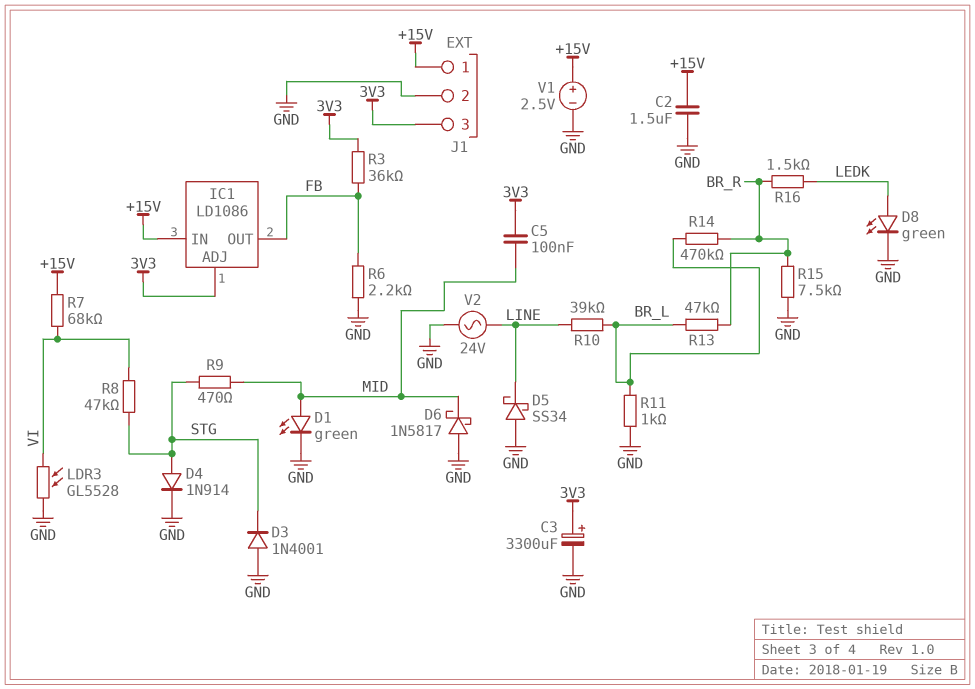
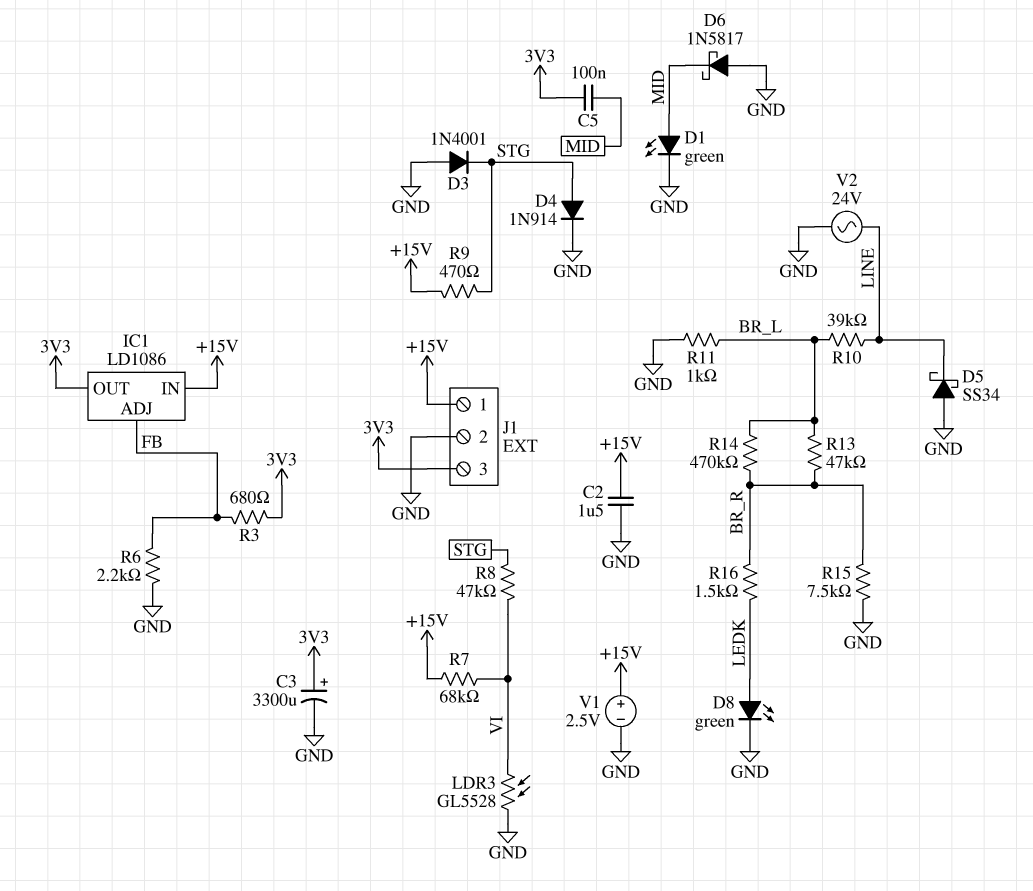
IC1 pin ADJ: 3V3 -> FB
IC1 pin OUT: FB -> 3V3
R3: 36k (3V3, FB) -> 680 (3V3, FB)
R9: 470 (MID, STG) -> 470 (+15V, STG)

